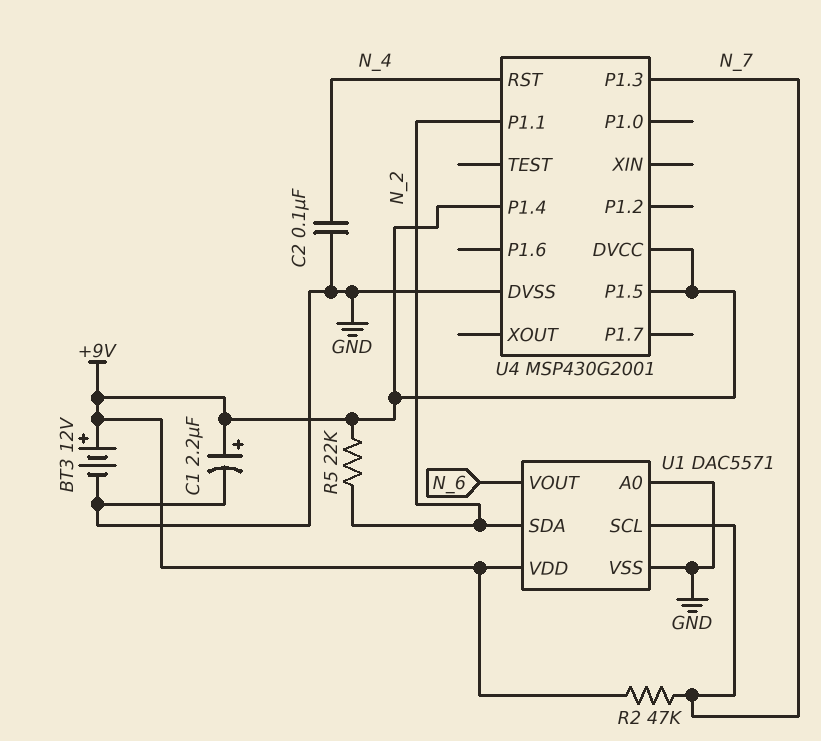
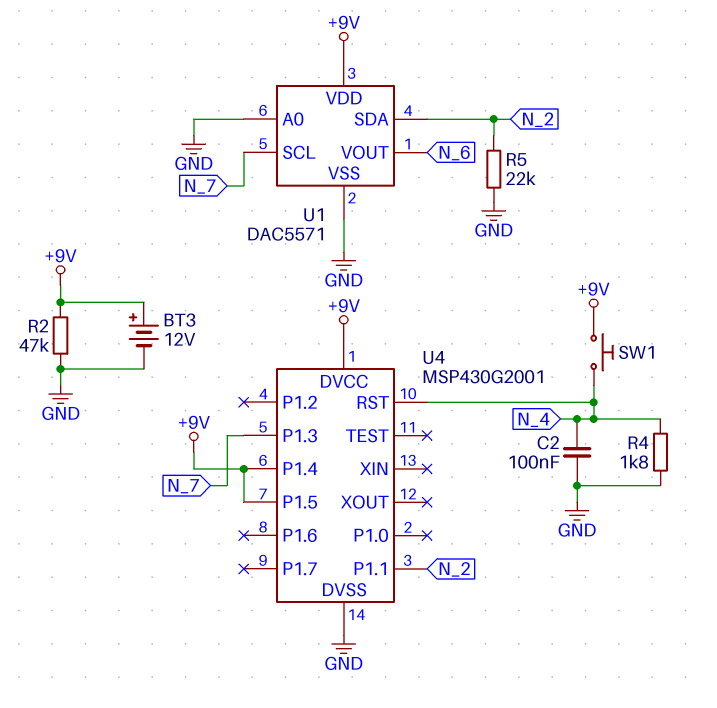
C1: 2.2uF (plus +9V, minus GND) -> none
R2: 47k (+9V, N_7) -> 47k (+9V, GND)
R4: none -> 1.8k (GND, N_4)
R5: 22k (+9V, N_2) -> 22k (GND, N_2)
SW1: none -> button (+9V, N_4)

